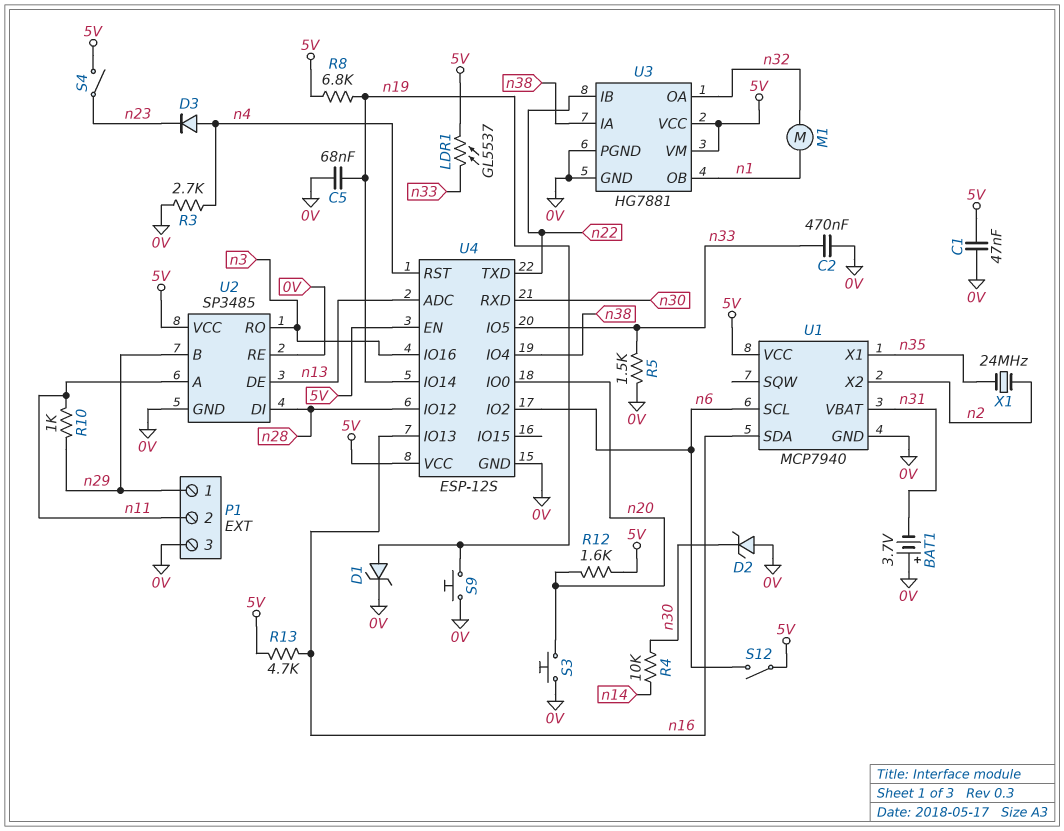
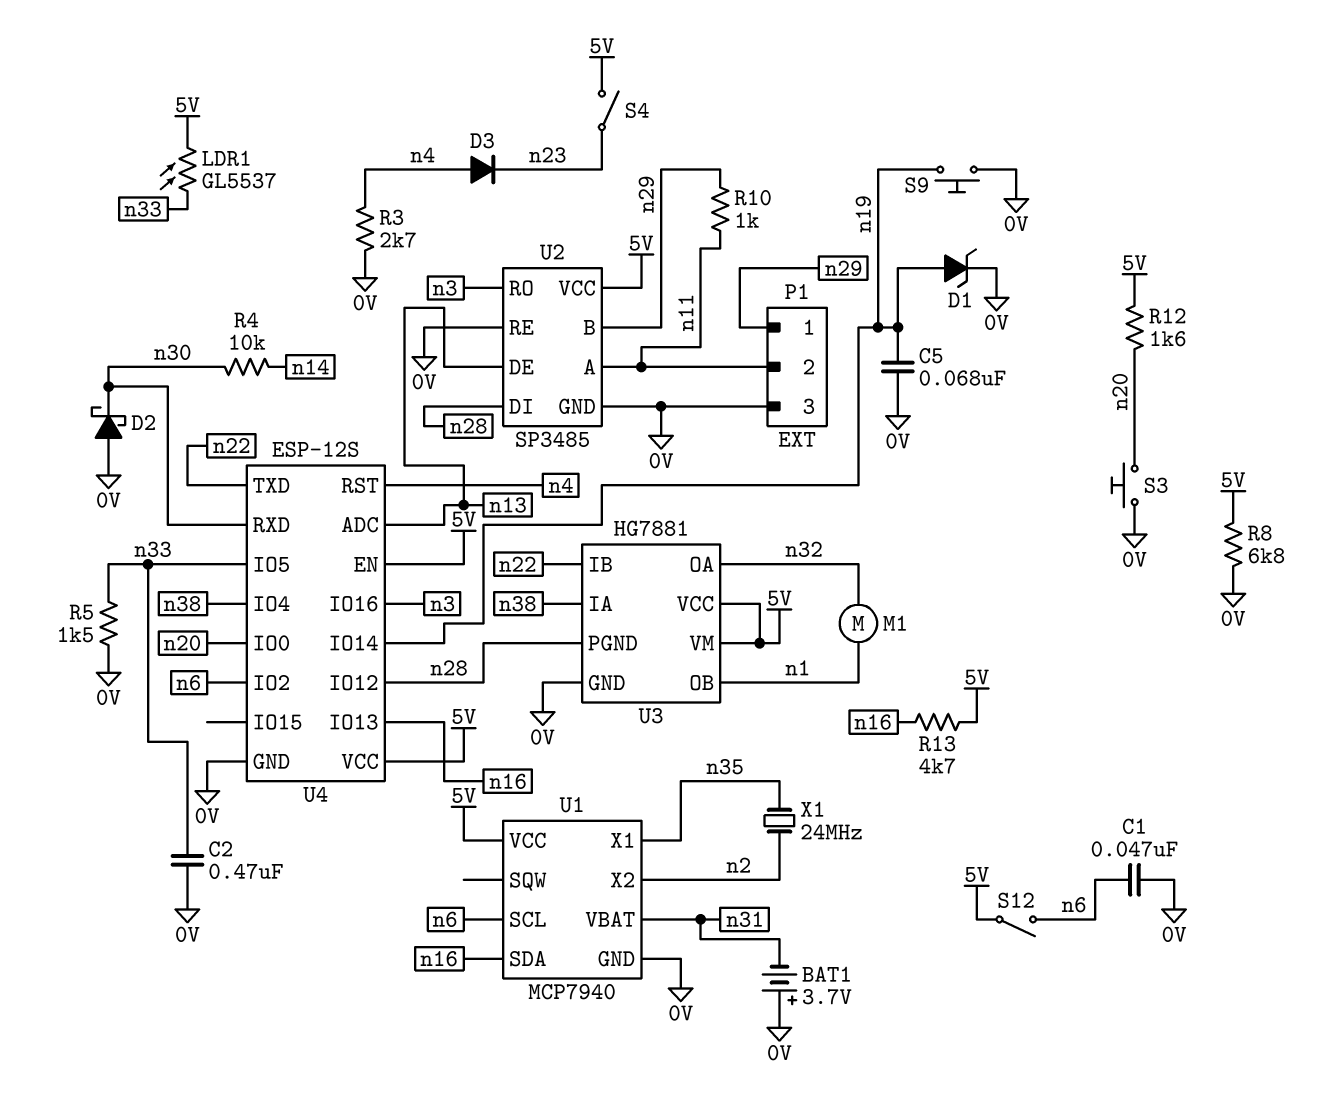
C1: 47nF (0V, 5V) -> 47nF (0V, n6)
D2: zener (A 0V, K n30) -> schottky (A 0V, K n30)
R8: 6.8k (5V, n19) -> 6.8k (0V, 5V)
U3 pin PGND: 0V -> n28

